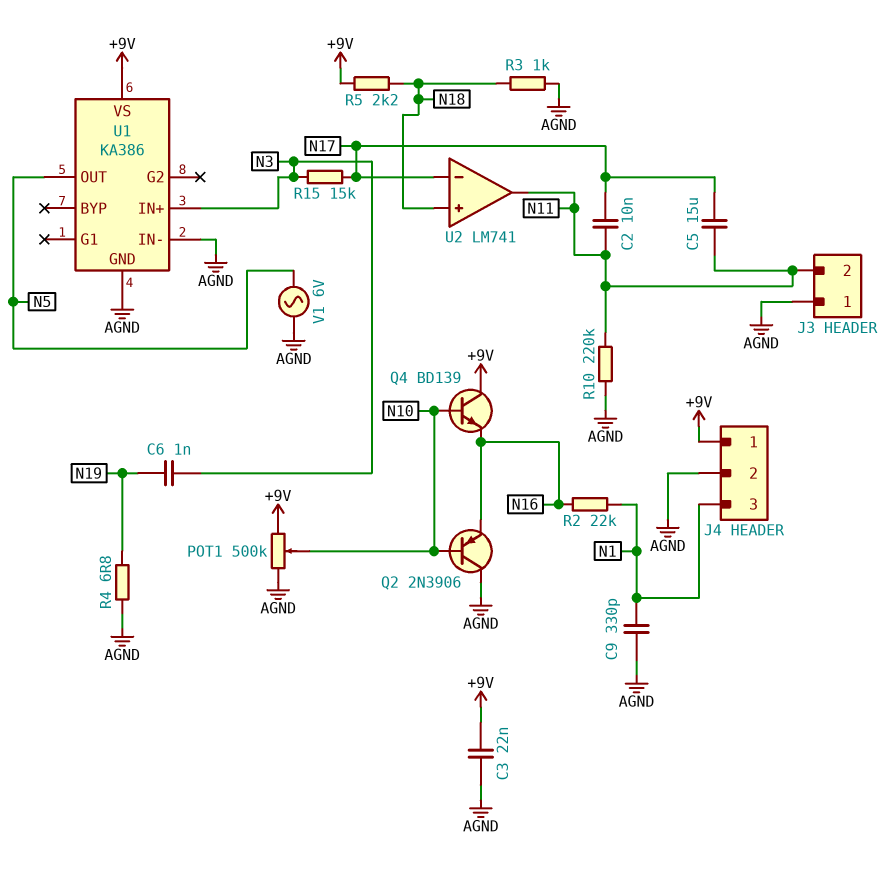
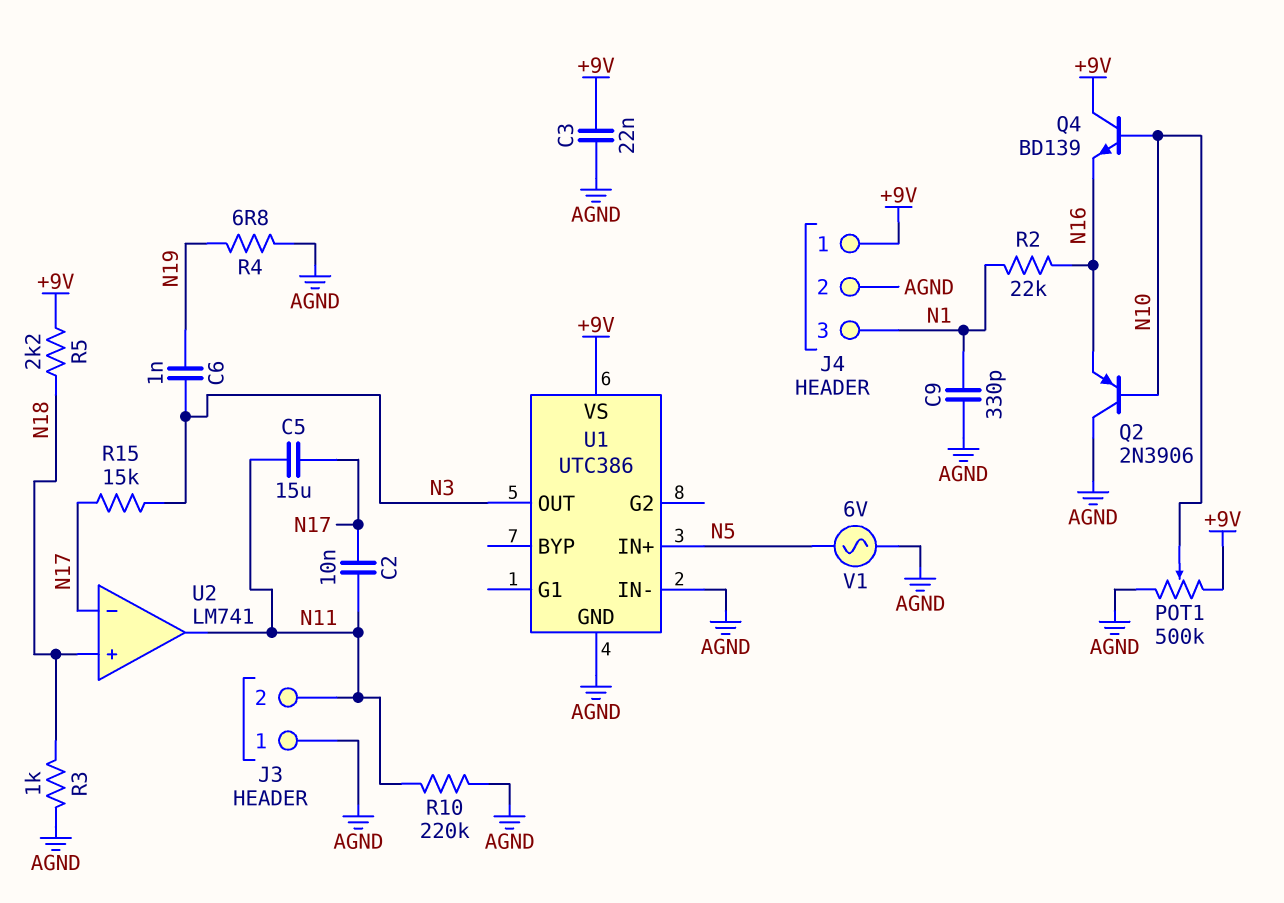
U1: KA386 -> UTC386
U1 pin IN+: N3 -> N5
U1 pin OUT: N5 -> N3

